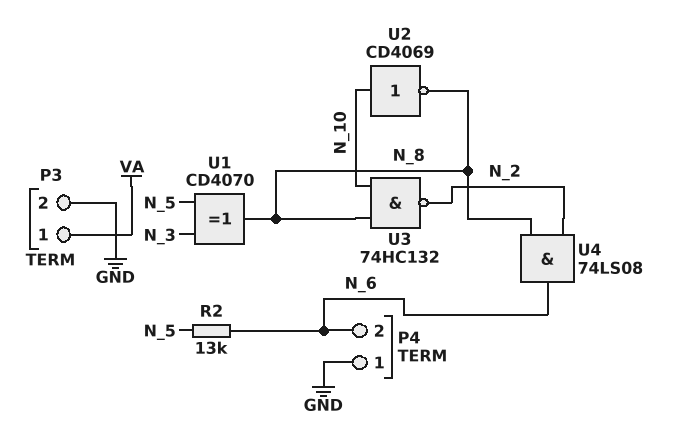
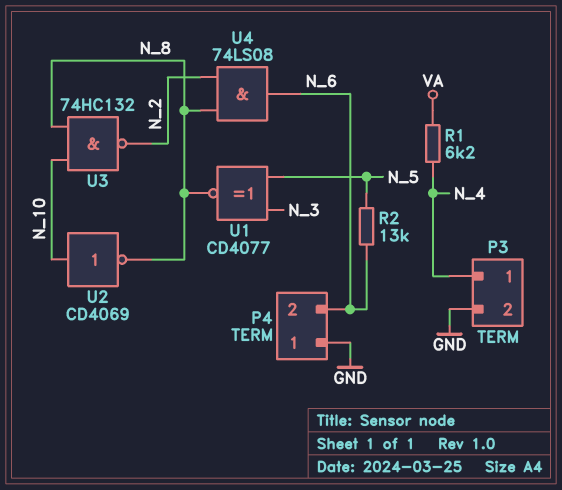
P3 pin 1: VA -> N_4
R1: none -> 6.2k (N_4, VA)
U1: XOR CD4070 (in N_3, in N_5, out N_8) -> XNOR CD4077 (in N_3, in N_5, out N_8)

